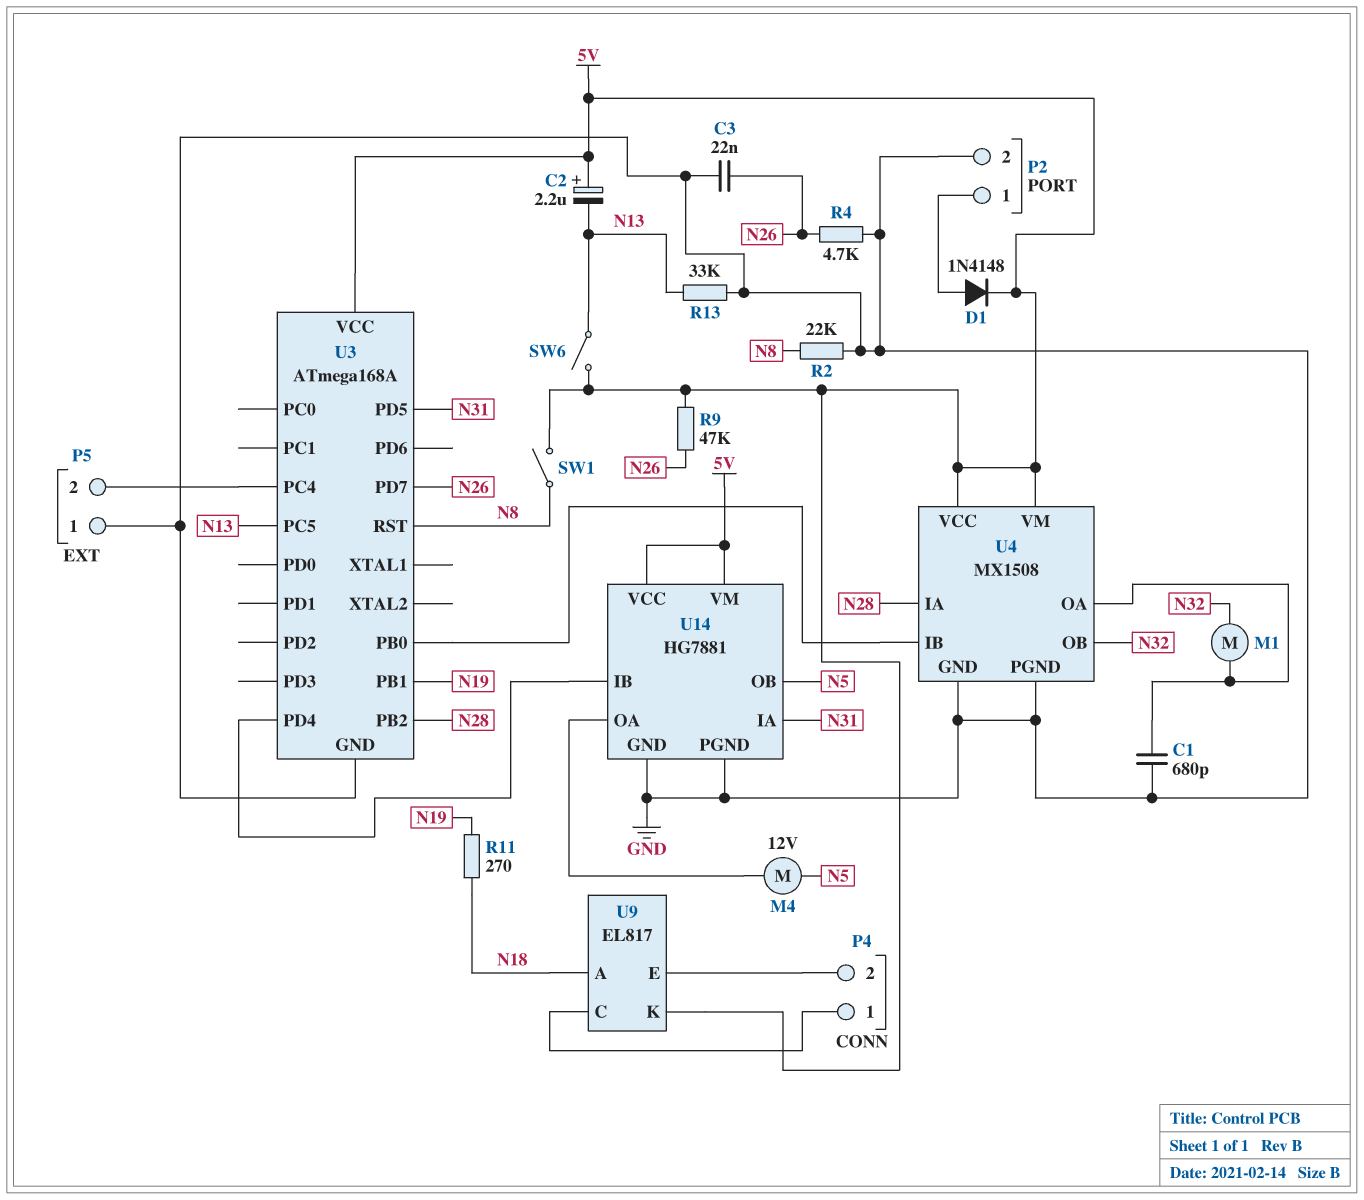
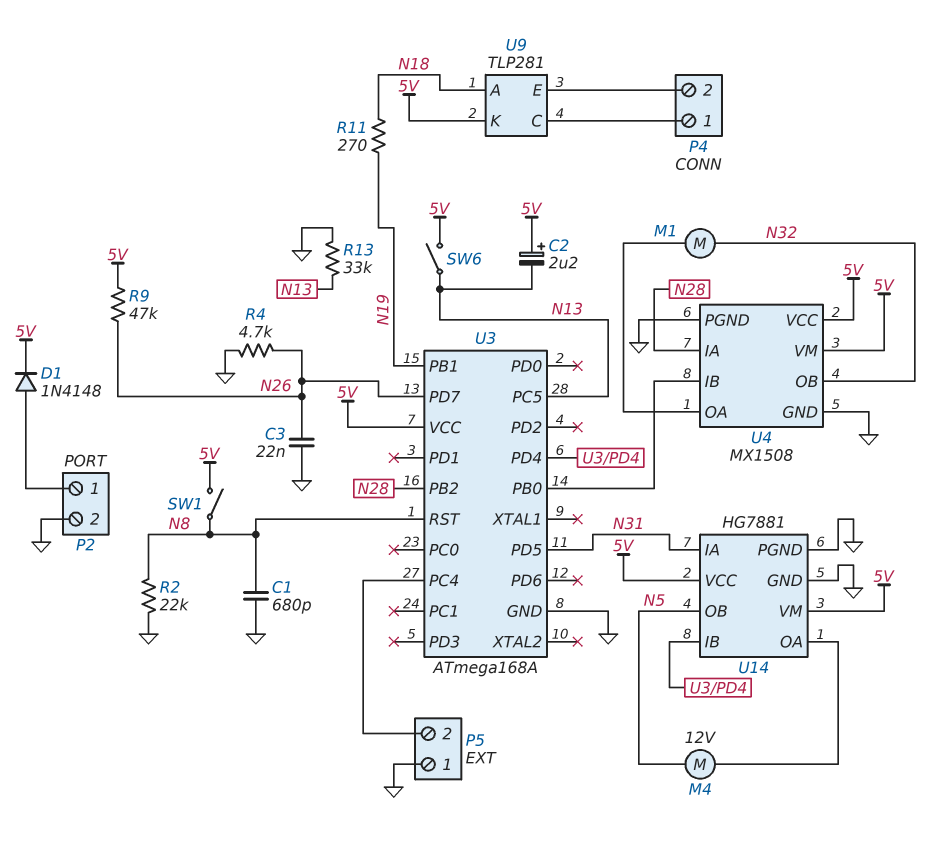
C1: 680pF (GND, U4/OA) -> 680pF (GND, N8)
U9: EL817 -> TLP281

